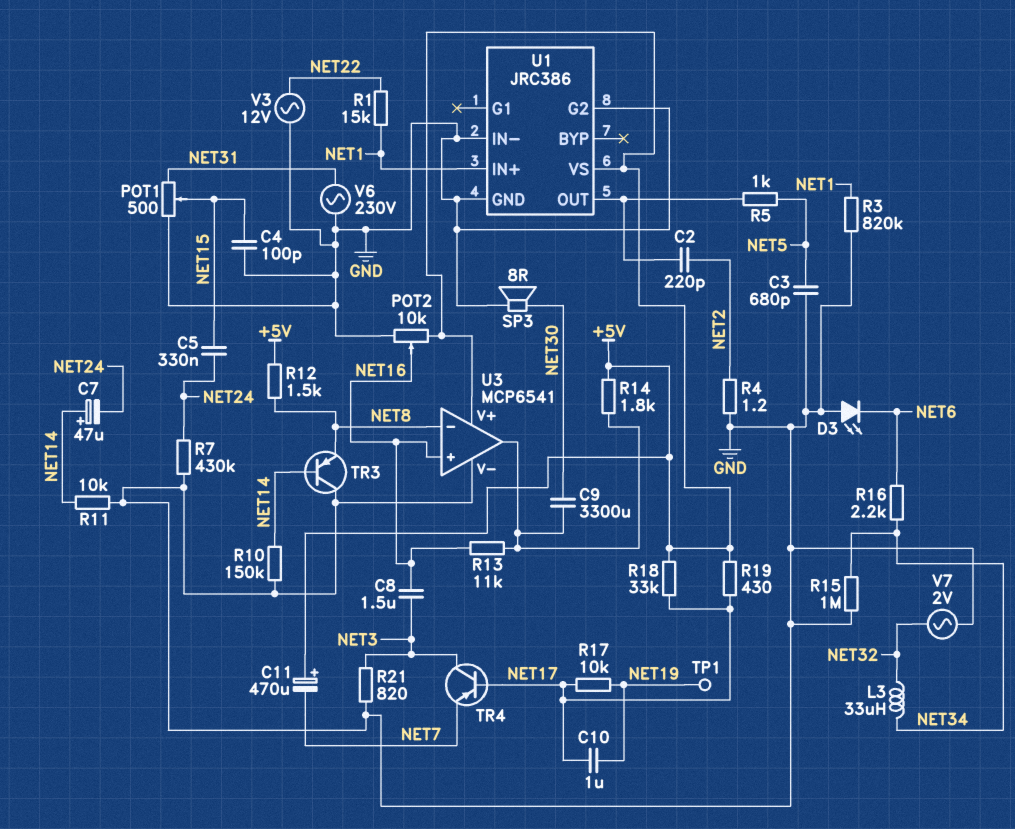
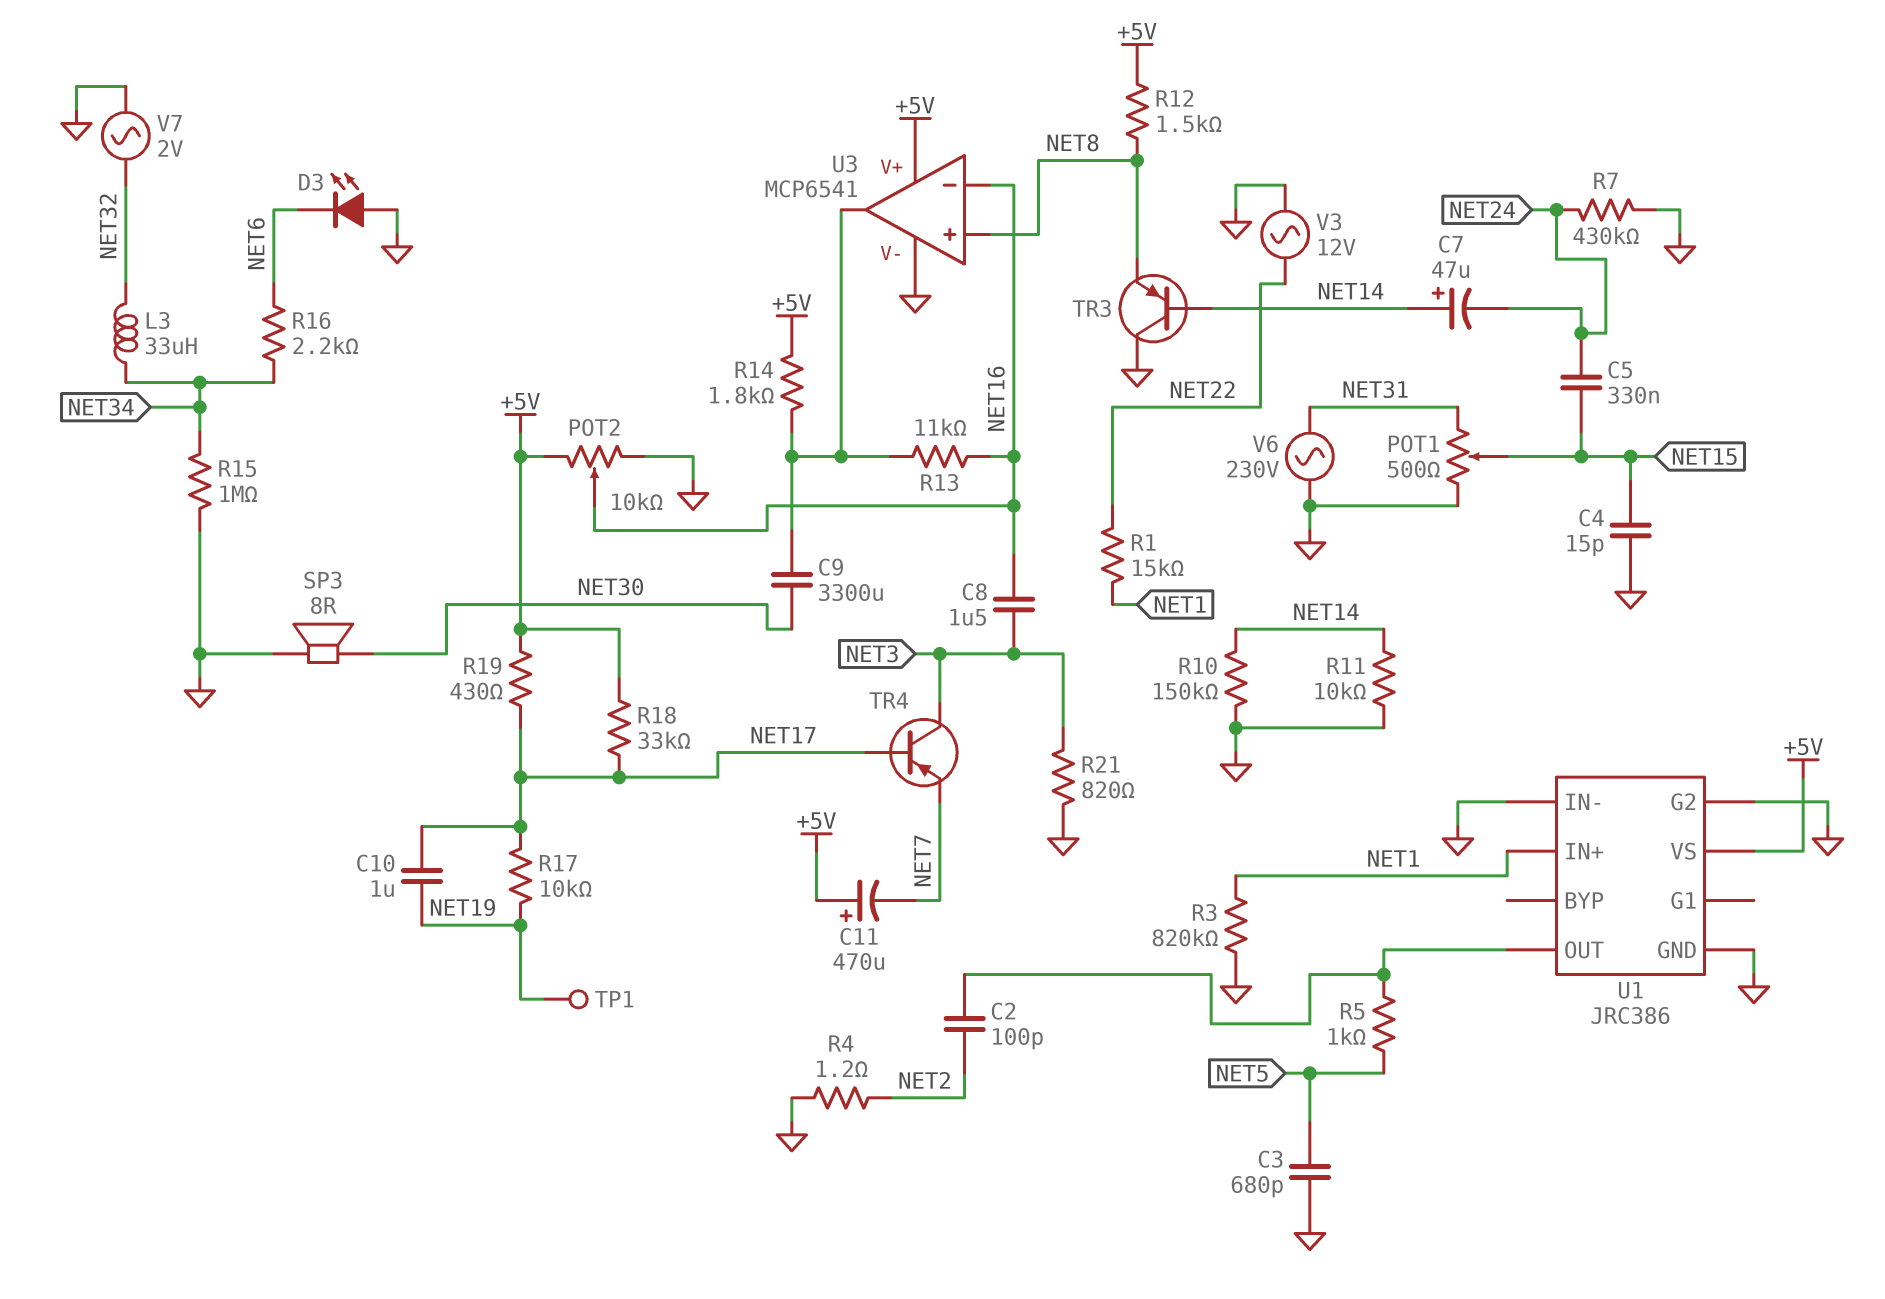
C2: 220pF (NET2, U1/OUT) -> 100pF (NET2, U1/OUT)
C4: 100pF (GND, NET15) -> 15pF (GND, NET15)
U3 pin in+: NET16 -> NET8
U3 pin in-: NET8 -> NET16

